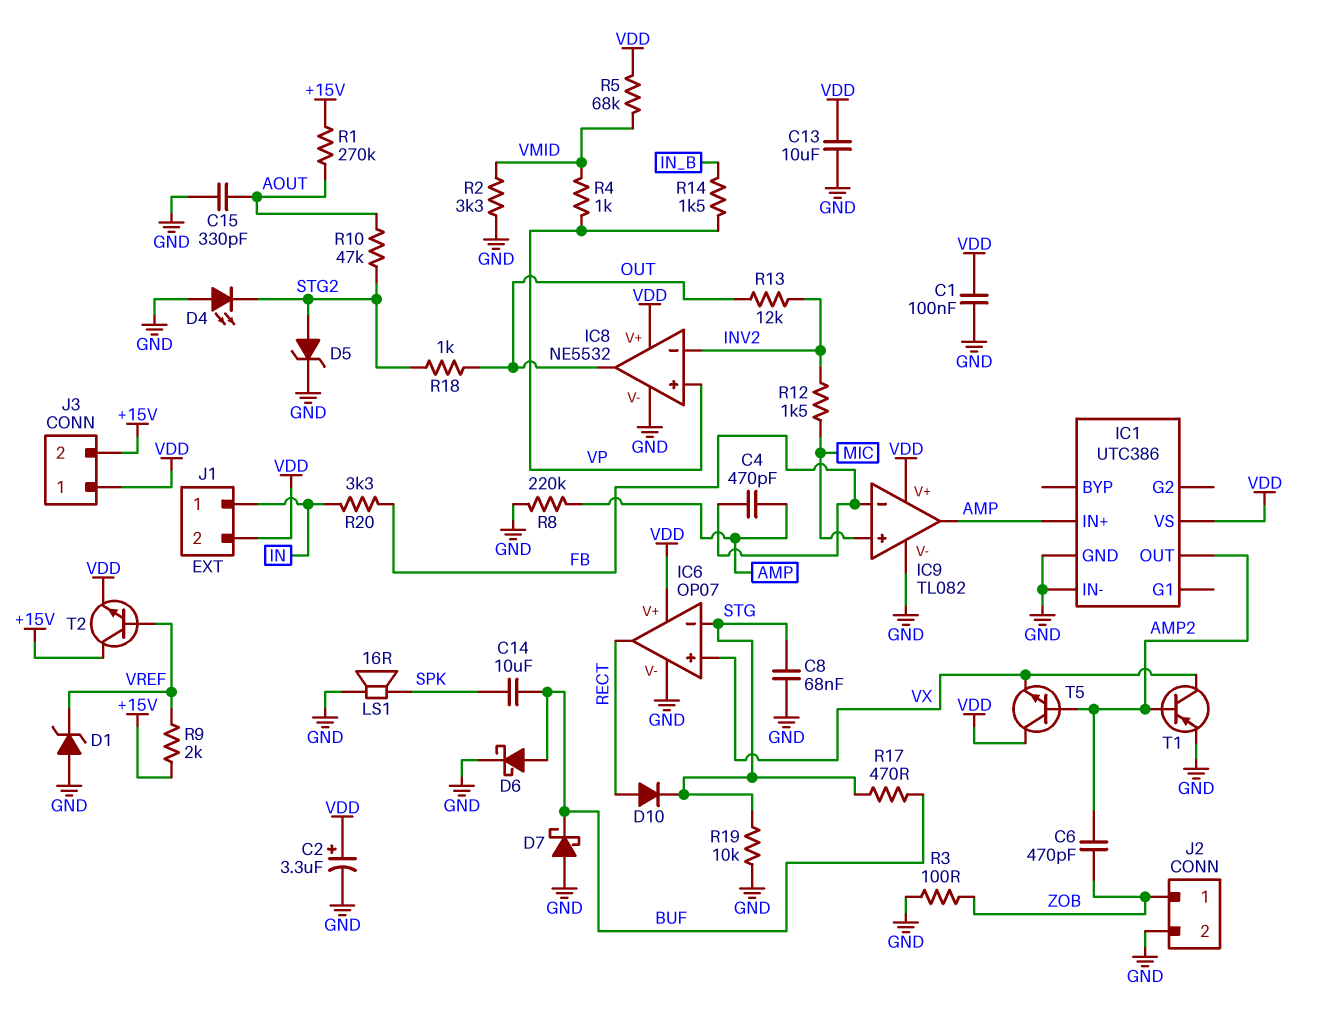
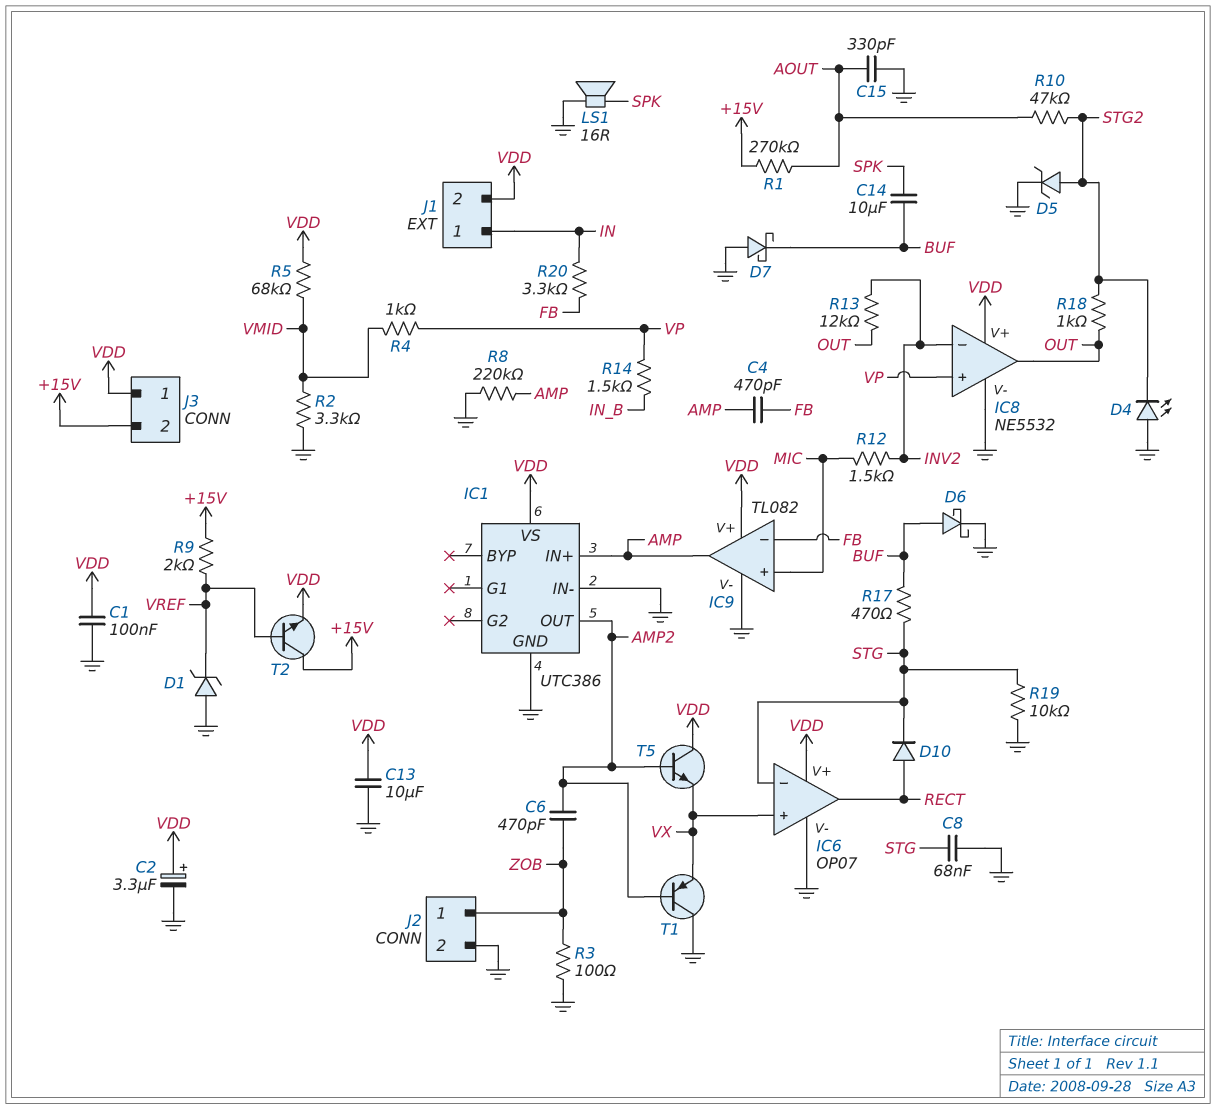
T1: PNP (B AMP2, C VX, E GND) -> PNP (B AMP2, C GND, E VX)

